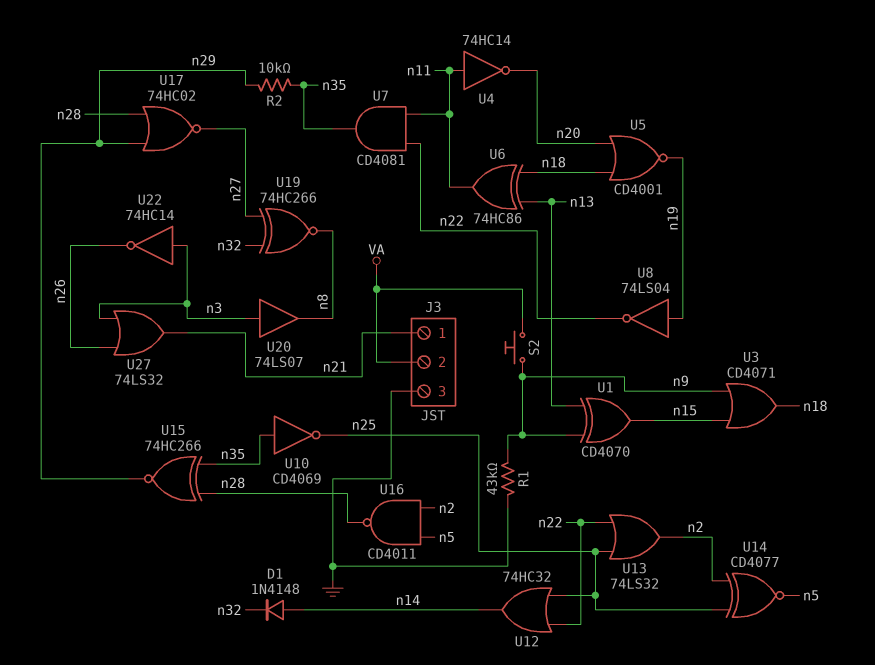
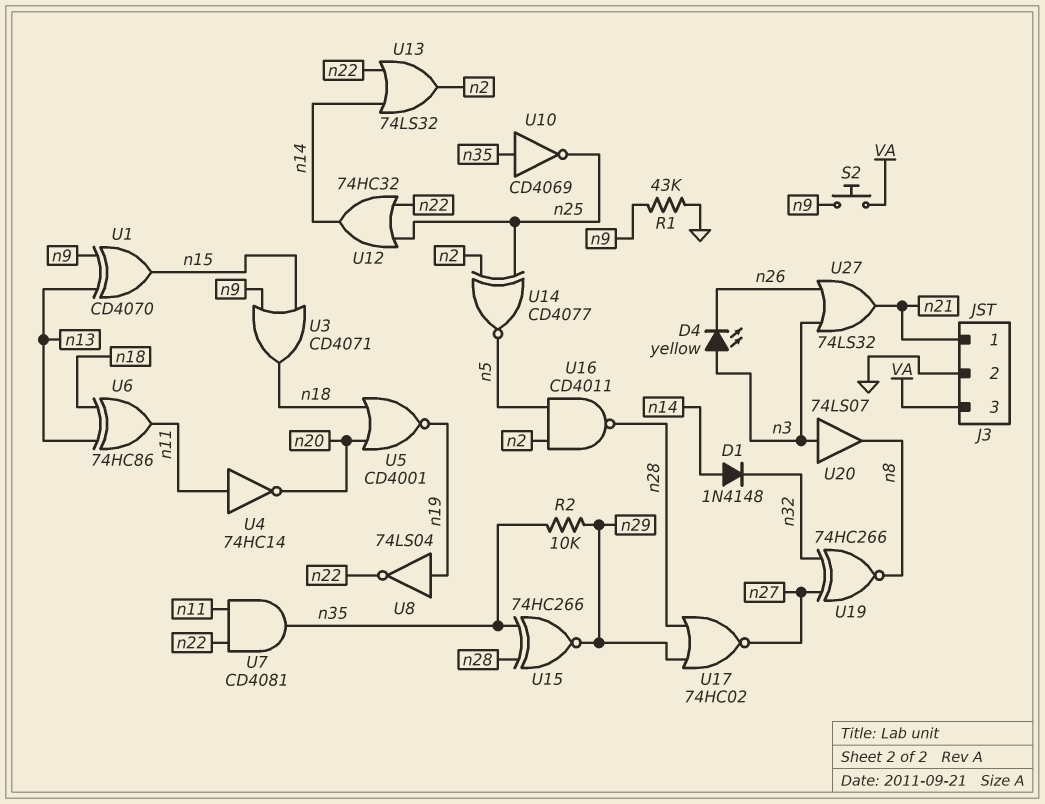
D4: none -> LED yellow (A n3, K n26)
J3 pin 2: VA -> GND
J3 pin 3: GND -> VA
U13: OR 74LS32 (in n22, in n25, out n2) -> OR 74LS32 (in n14, in n22, out n2)
U22: NOT 74HC14 (in n3, out n26) -> none

